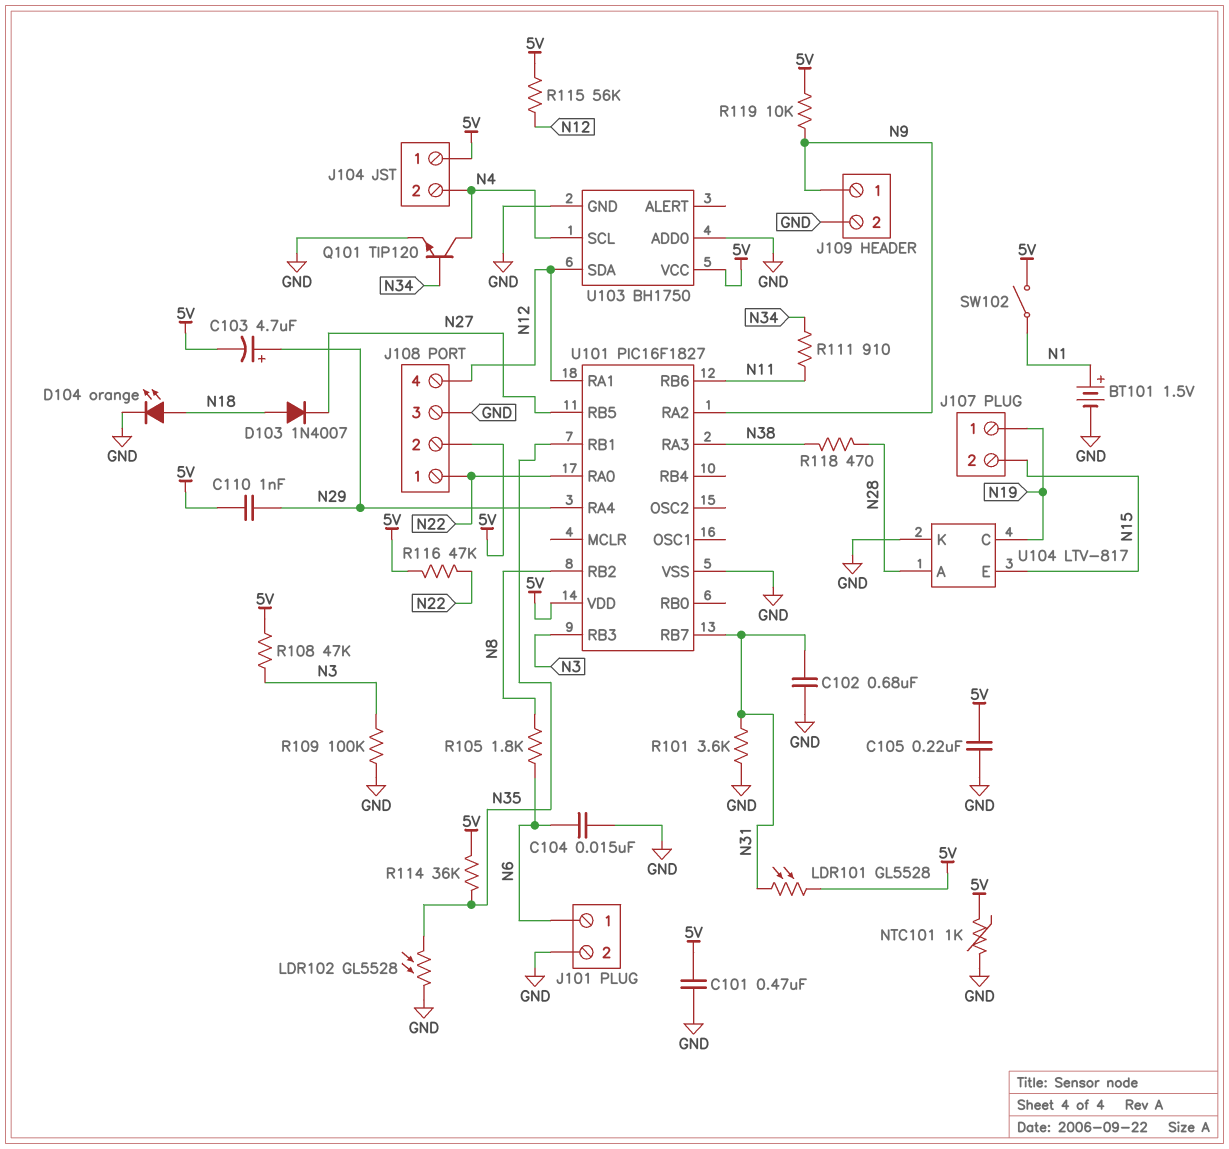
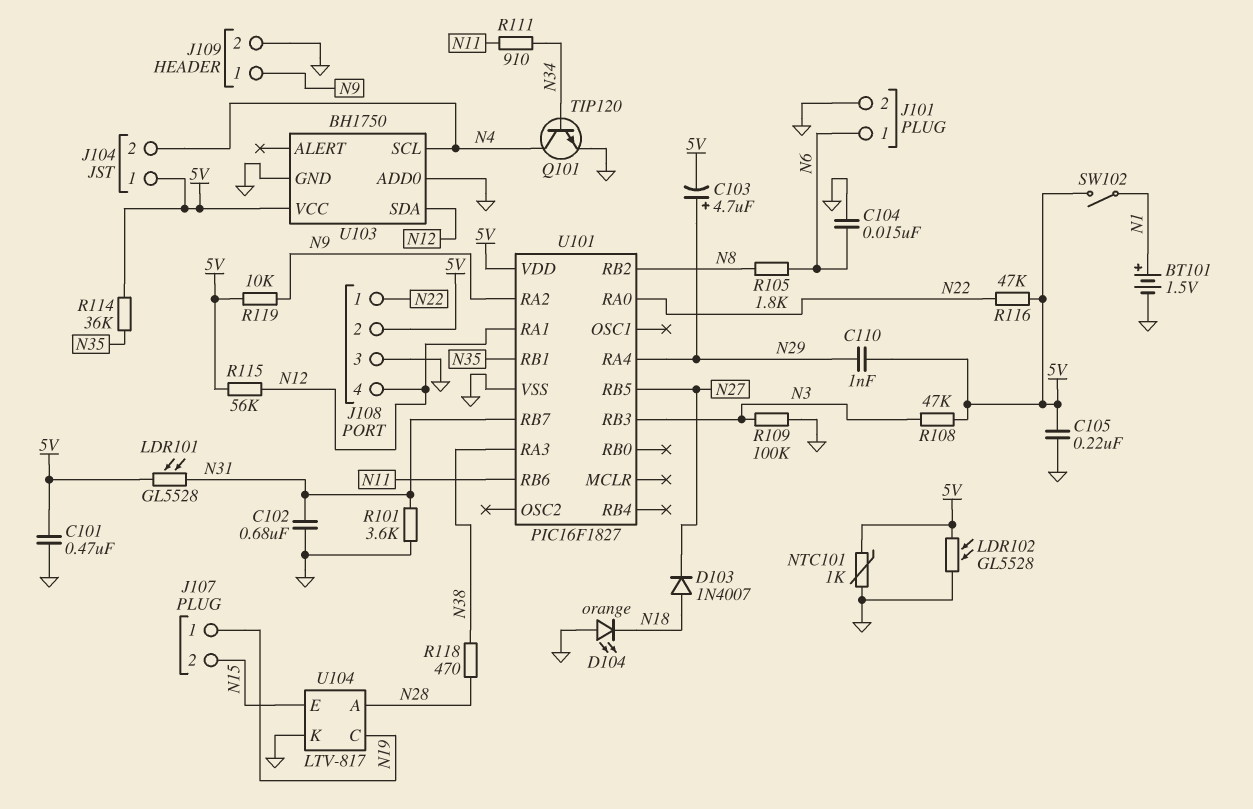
D104: LED orange (A N18, K GND) -> LED orange (A GND, K N18)
LDR102: GL5528 (GND, N35) -> GL5528 (5V, GND)

